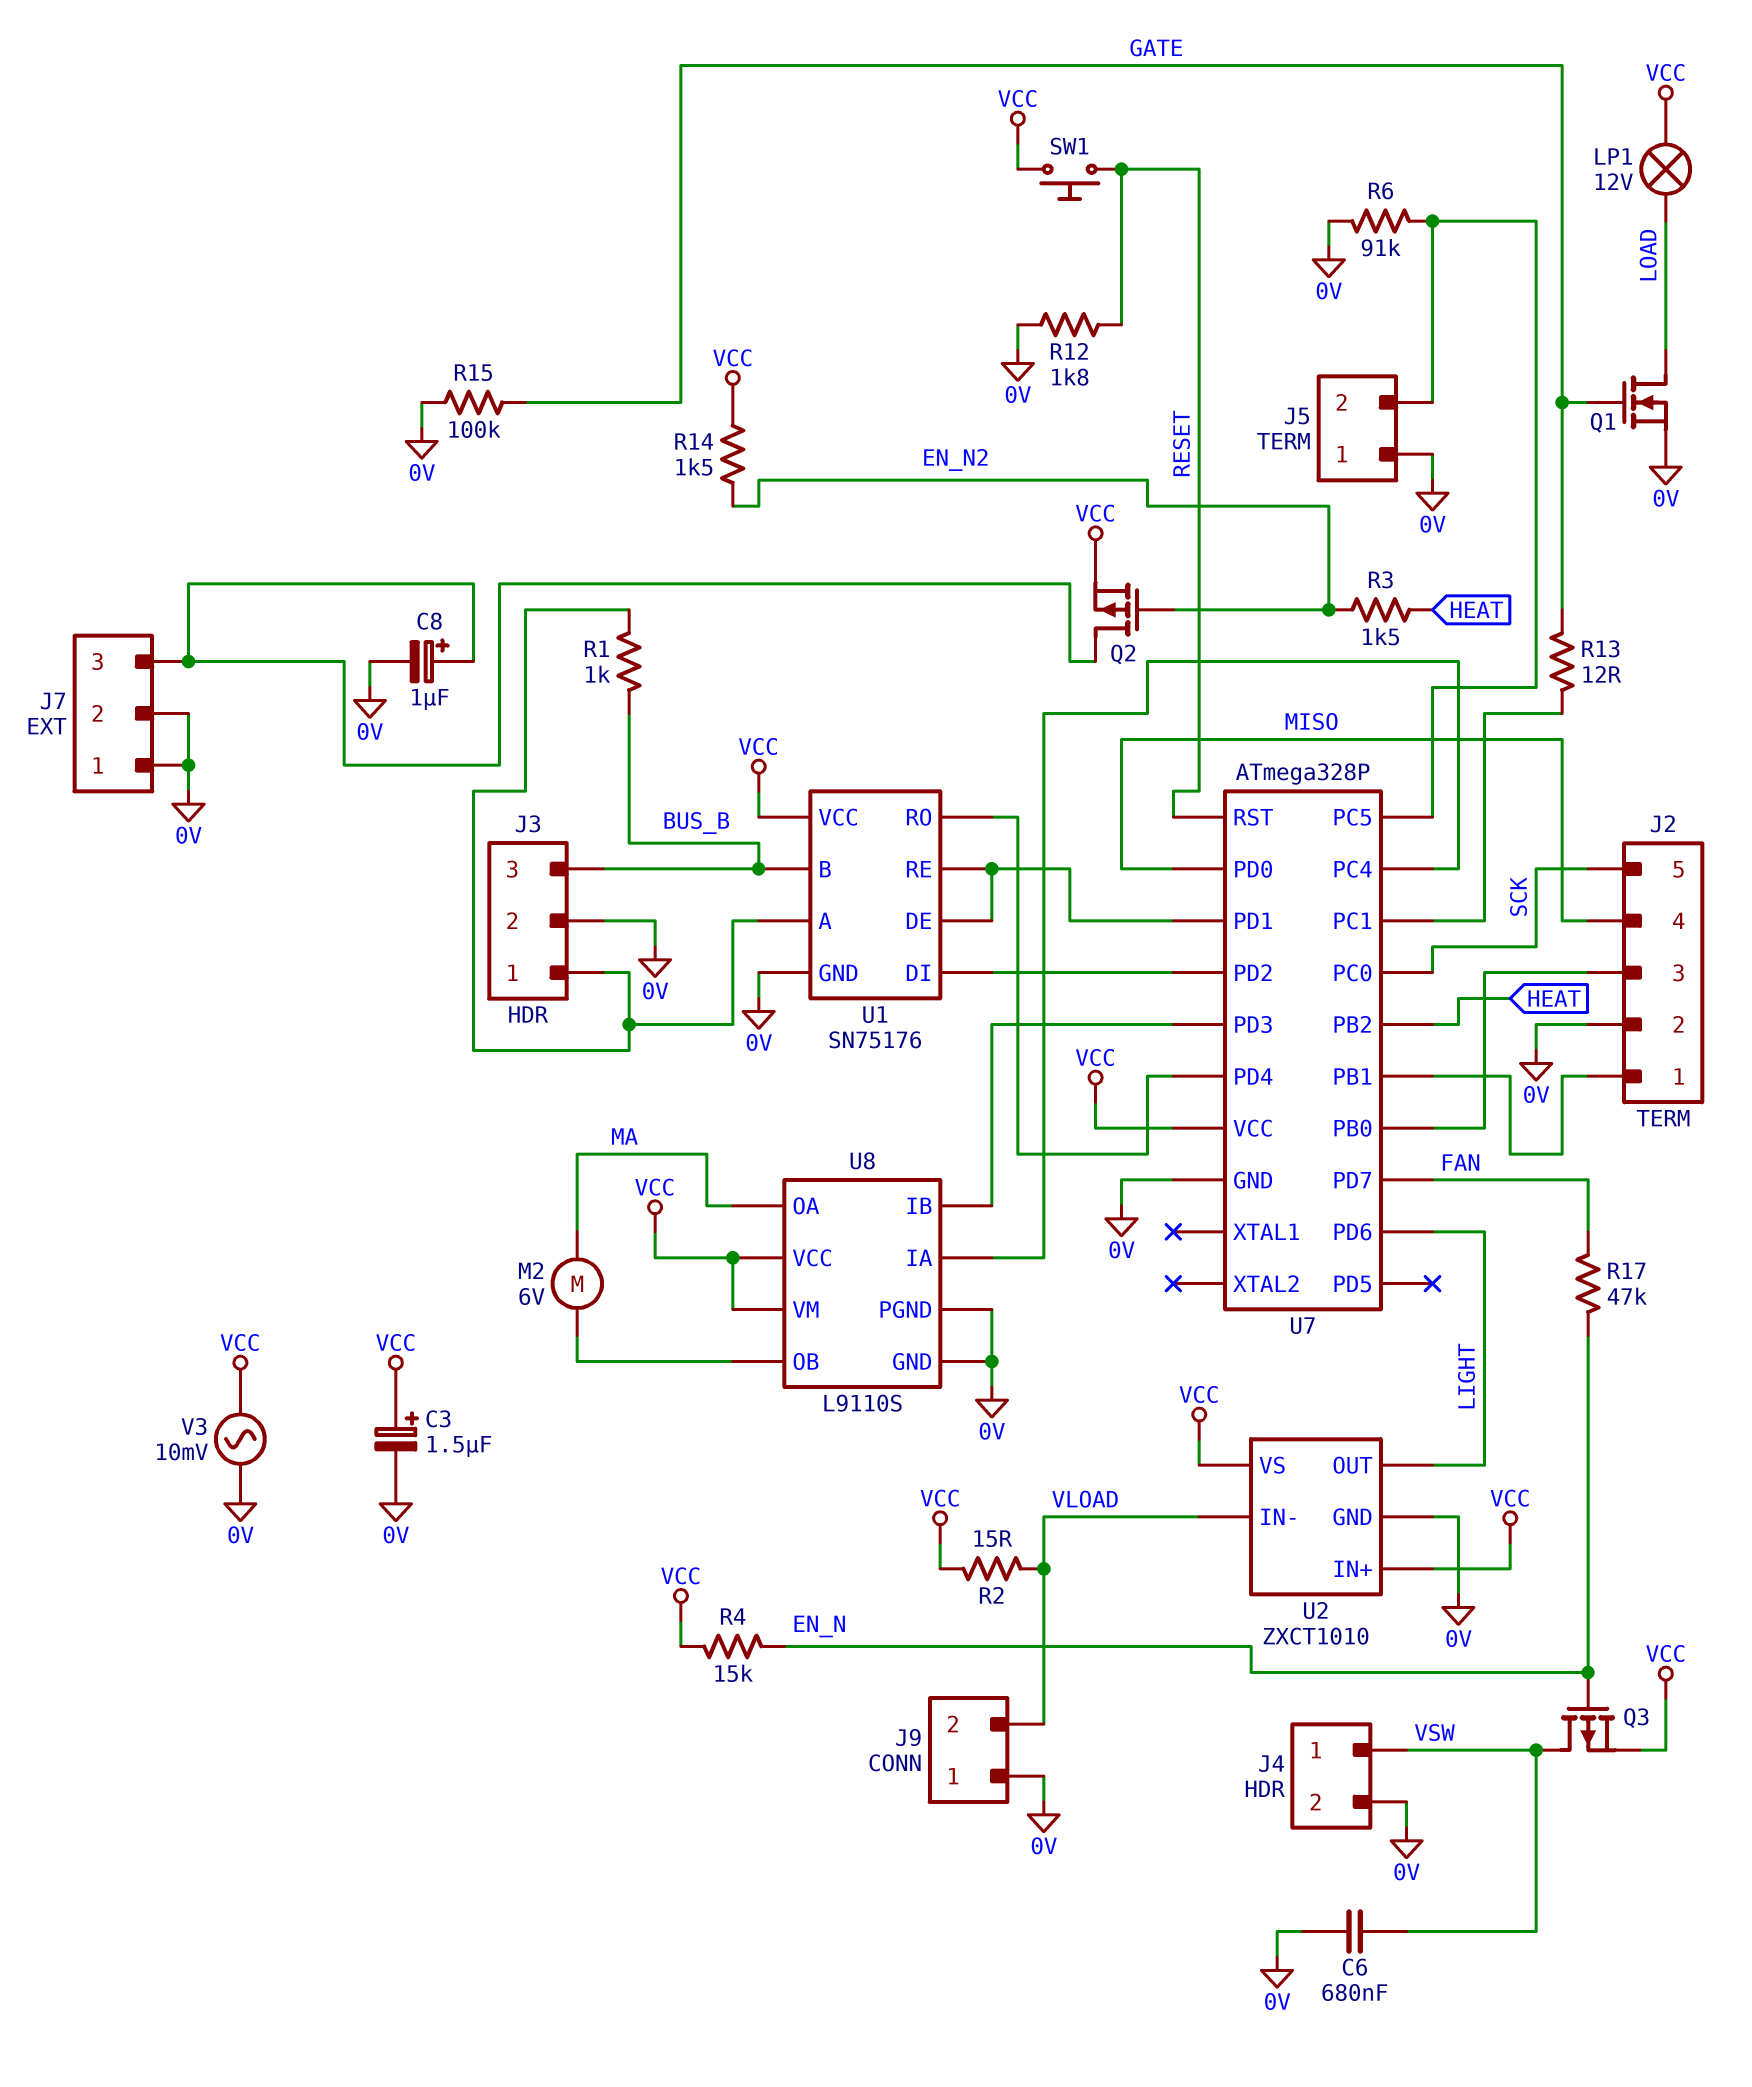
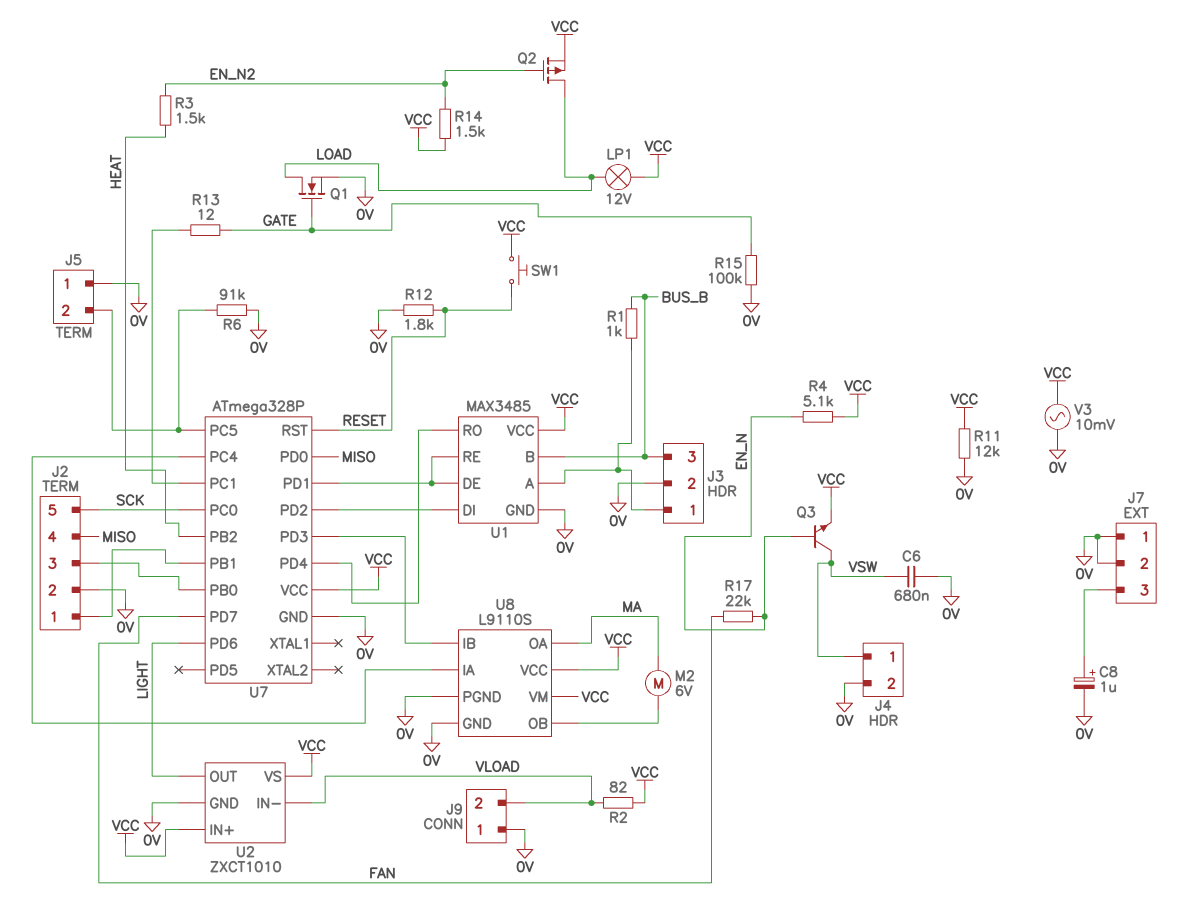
C3: 1.5uF (plus VCC, minus 0V) -> none
Q2: PMOS (G EN_N2, D J7/3, S VCC) -> PMOS (G EN_N2, D LOAD, S VCC)
Q3: PMOS (G EN_N, D VSW, S VCC) -> NPN (B EN_N, C VSW, E VCC)
R2: 15 (VCC, VLOAD) -> 82 (VCC, VLOAD)
R4: 15k (EN_N, VCC) -> 5.1k (EN_N, VCC)
R11: none -> 12k (0V, VCC)
R17: 47k (EN_N, FAN) -> 22k (EN_N, FAN)
U1: SN75176 -> MAX3485

